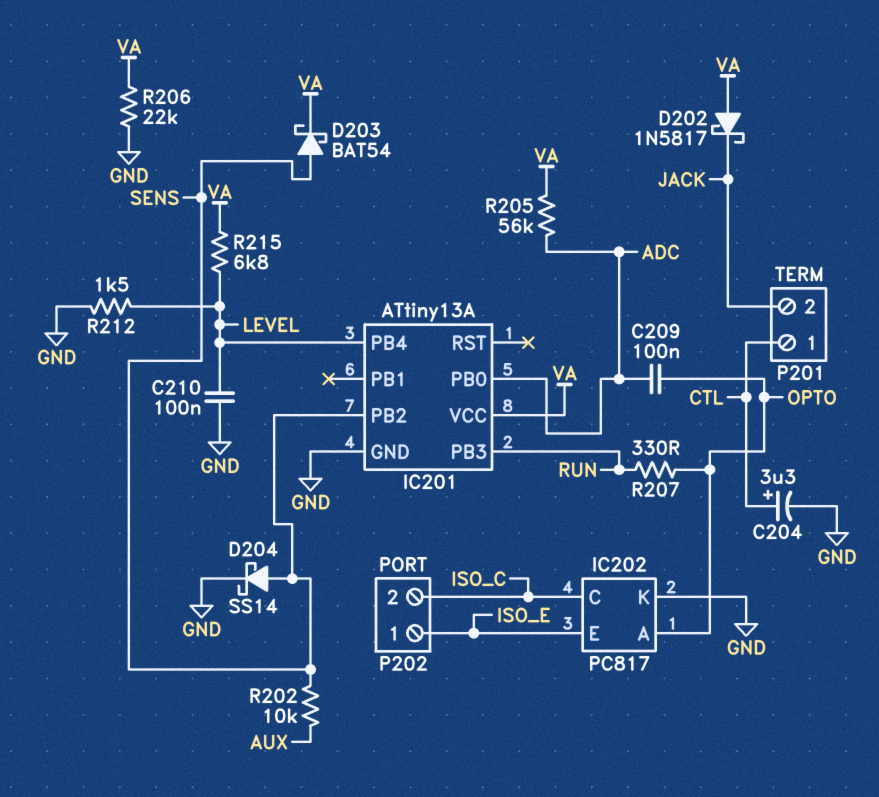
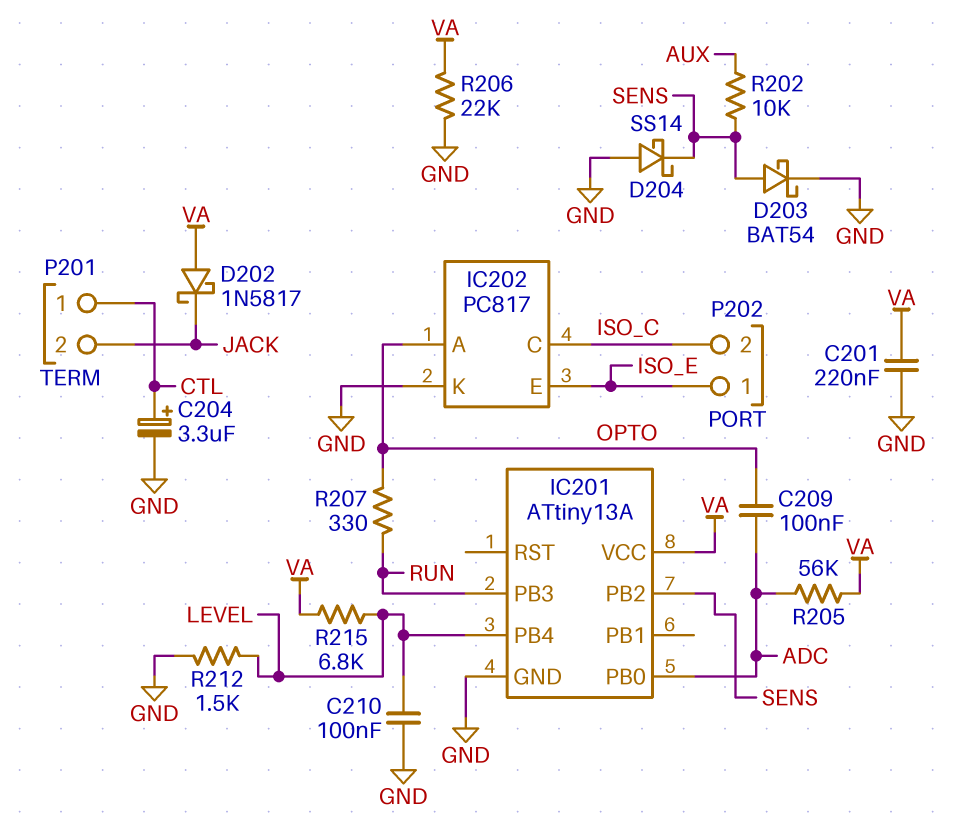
C201: none -> 220nF (GND, VA)
D203: schottky BAT54 (A SENS, K VA) -> schottky BAT54 (A SENS, K GND)
D204: schottky SS14 (A SENS, K GND) -> schottky SS14 (A GND, K SENS)

